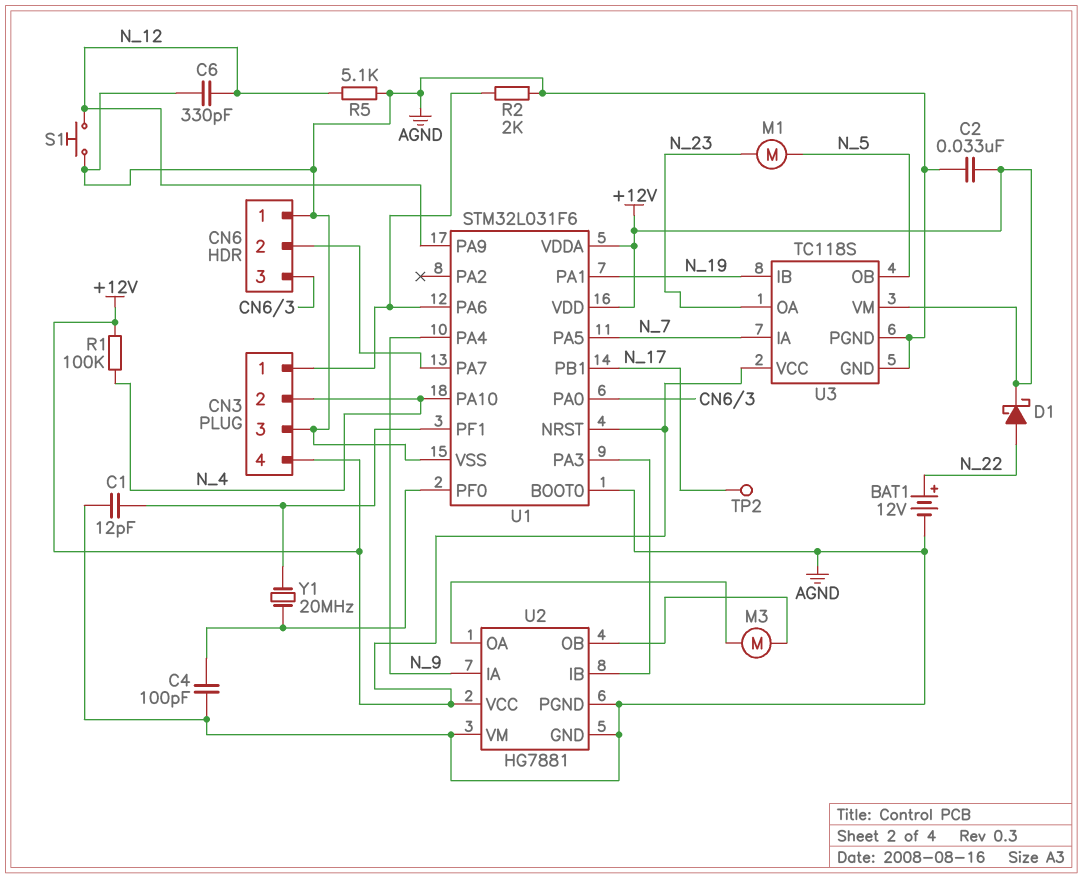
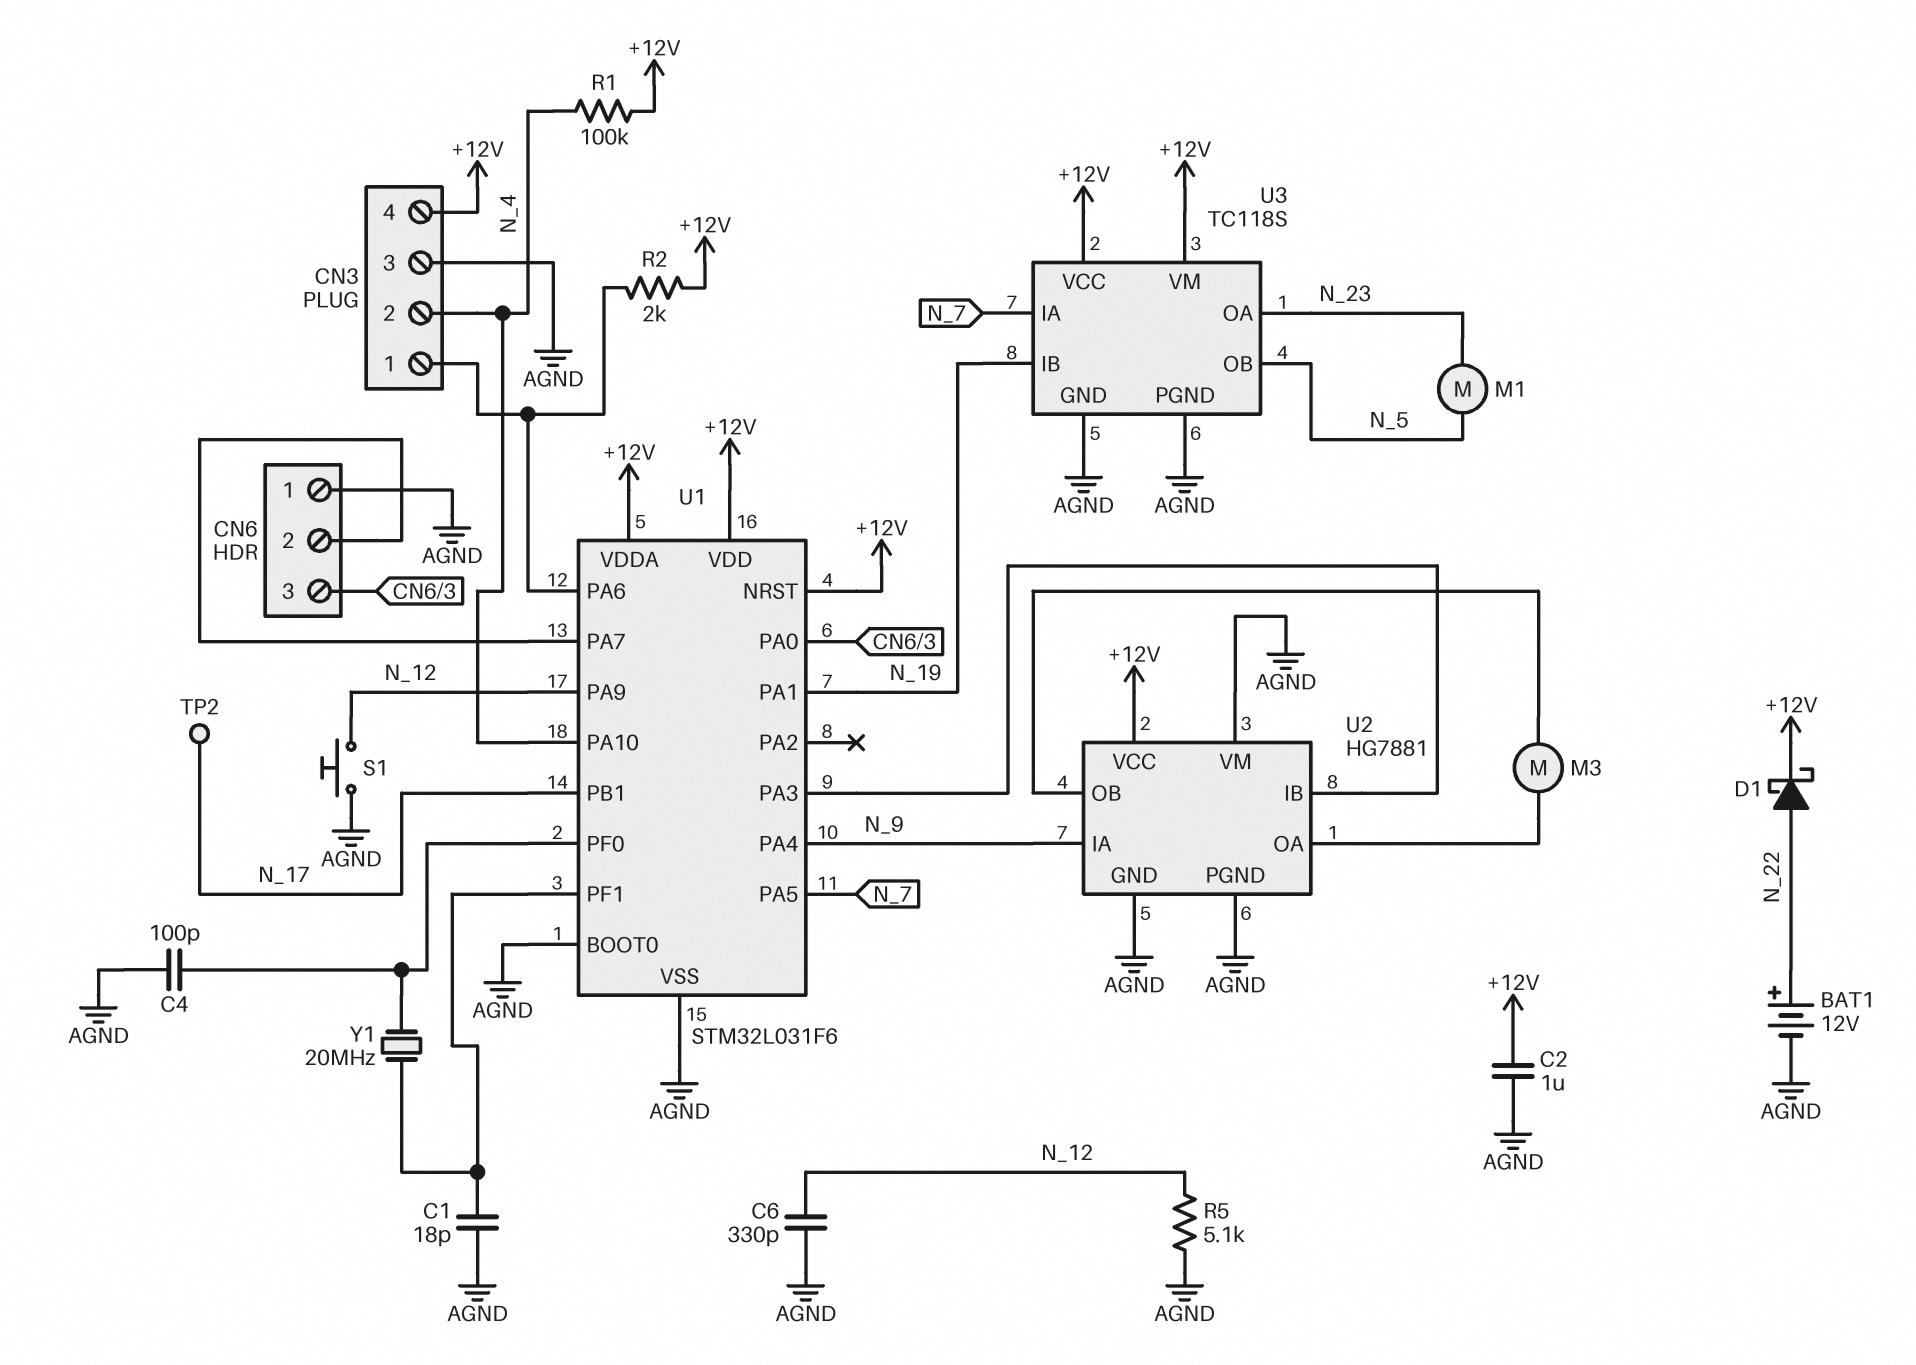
C1: 12pF (AGND, U1/PF1) -> 18pF (AGND, U1/PF1)
C2: 33nF (+12V, AGND) -> 1uF (+12V, AGND)
R2: 2k (AGND, CN3/1) -> 2k (+12V, CN3/1)

